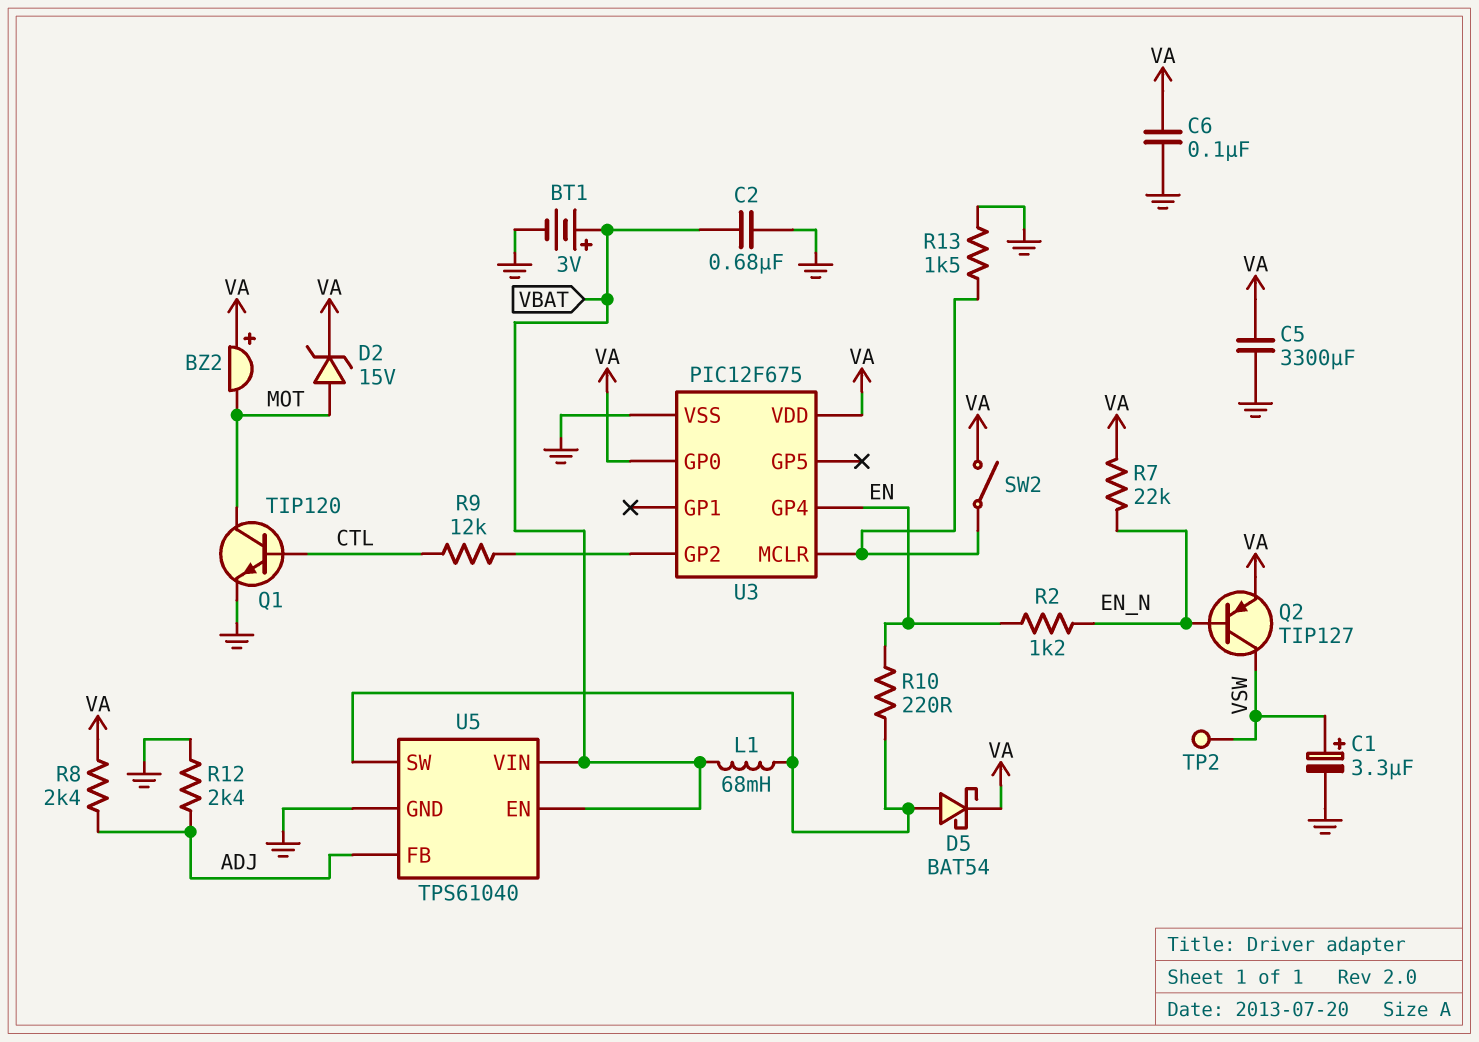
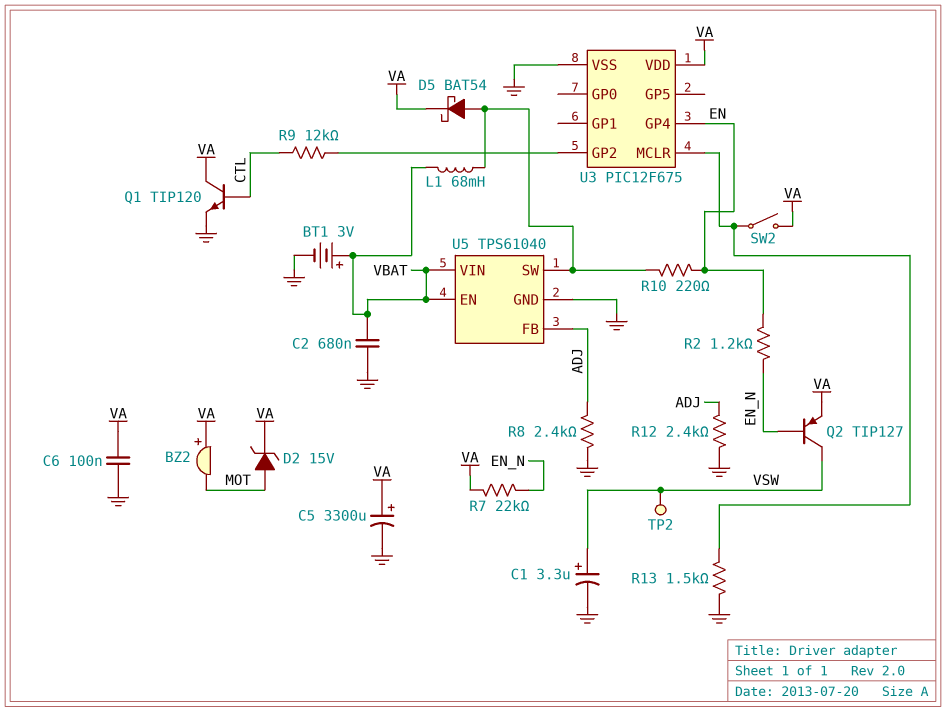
C5: 3300uF (GND, VA) -> 3300uF (plus VA, minus GND)
Q1: NPN TIP120 (B CTL, C MOT, E GND) -> NPN TIP120 (B CTL, C VA, E GND)
R8: 2.4k (ADJ, VA) -> 2.4k (ADJ, GND)
U3 pin GP0: VA -> none

